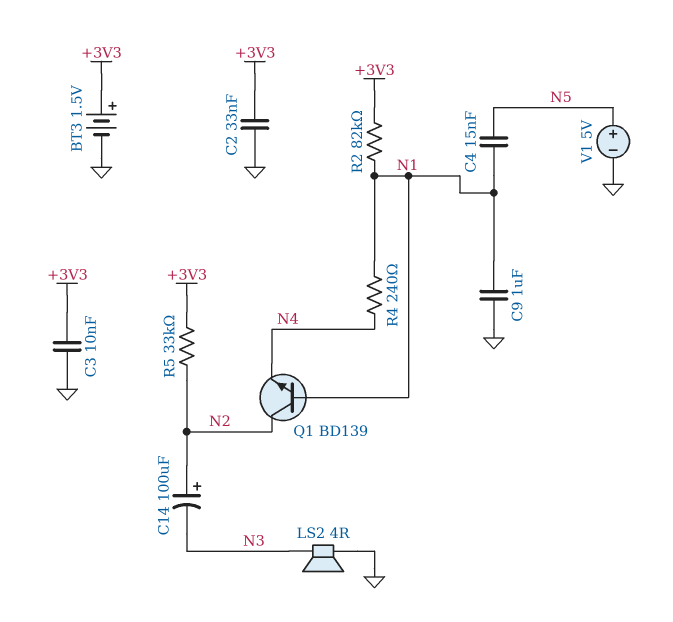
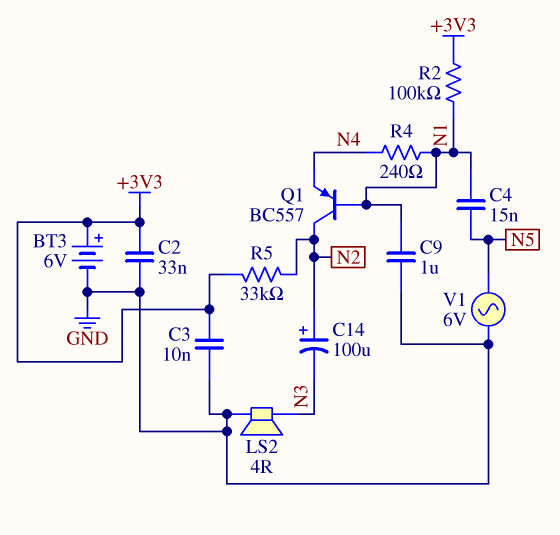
BT3: 1.5V (plus +3V3, minus GND) -> 6V (plus +3V3, minus GND)
Q1: NPN BD139 (B N1, C N2, E N4) -> PNP BC557 (B N1, C N2, E N4)
R2: 82k (+3V3, N1) -> 100k (+3V3, N1)
V1: 5V (plus N5, minus GND) -> AC 6V (GND, N5)

